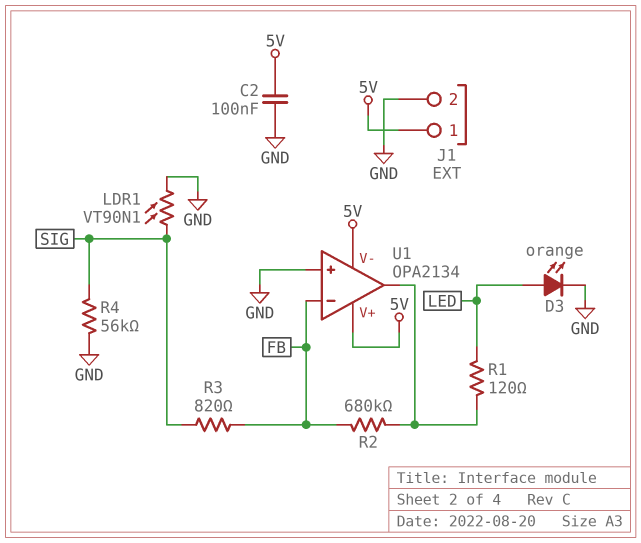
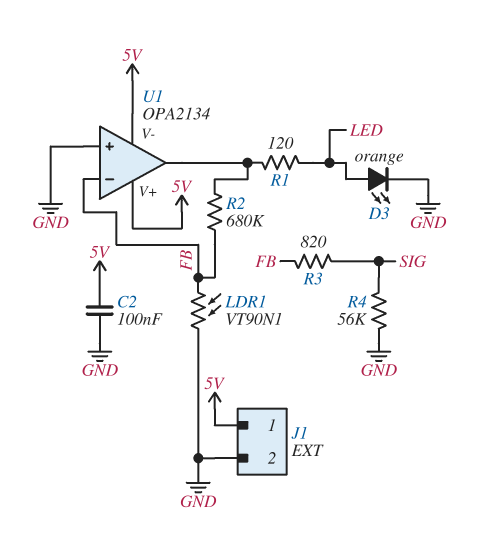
LDR1: VT90N1 (GND, SIG) -> VT90N1 (FB, GND)

